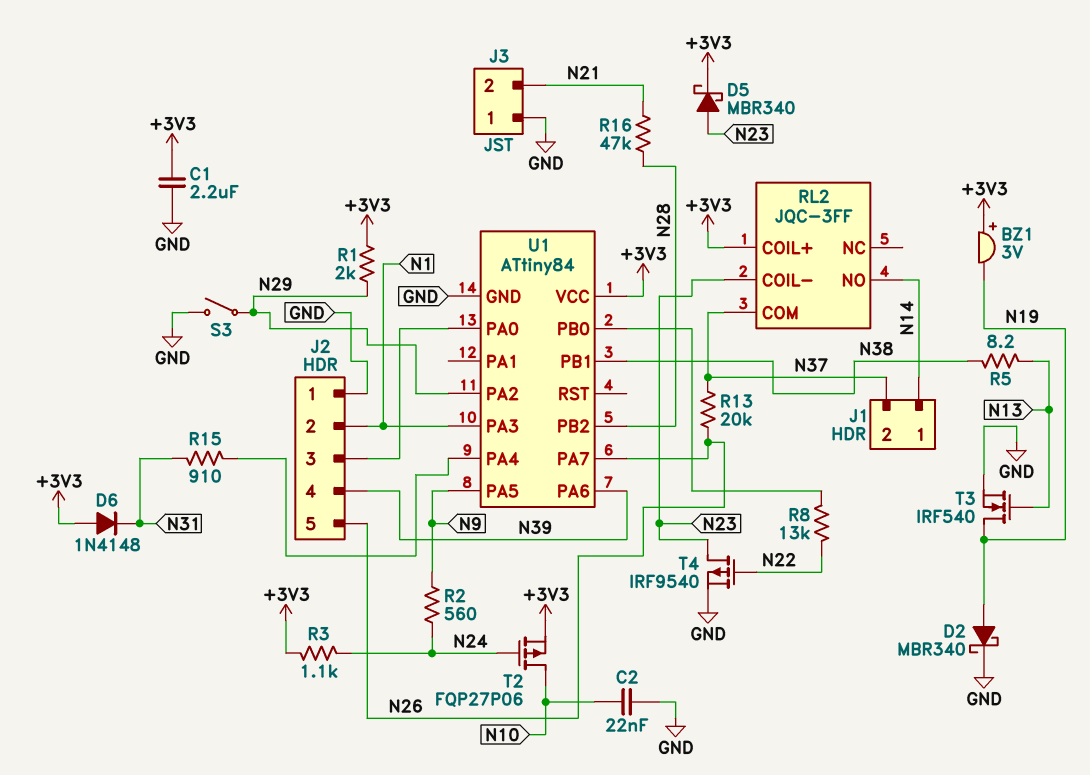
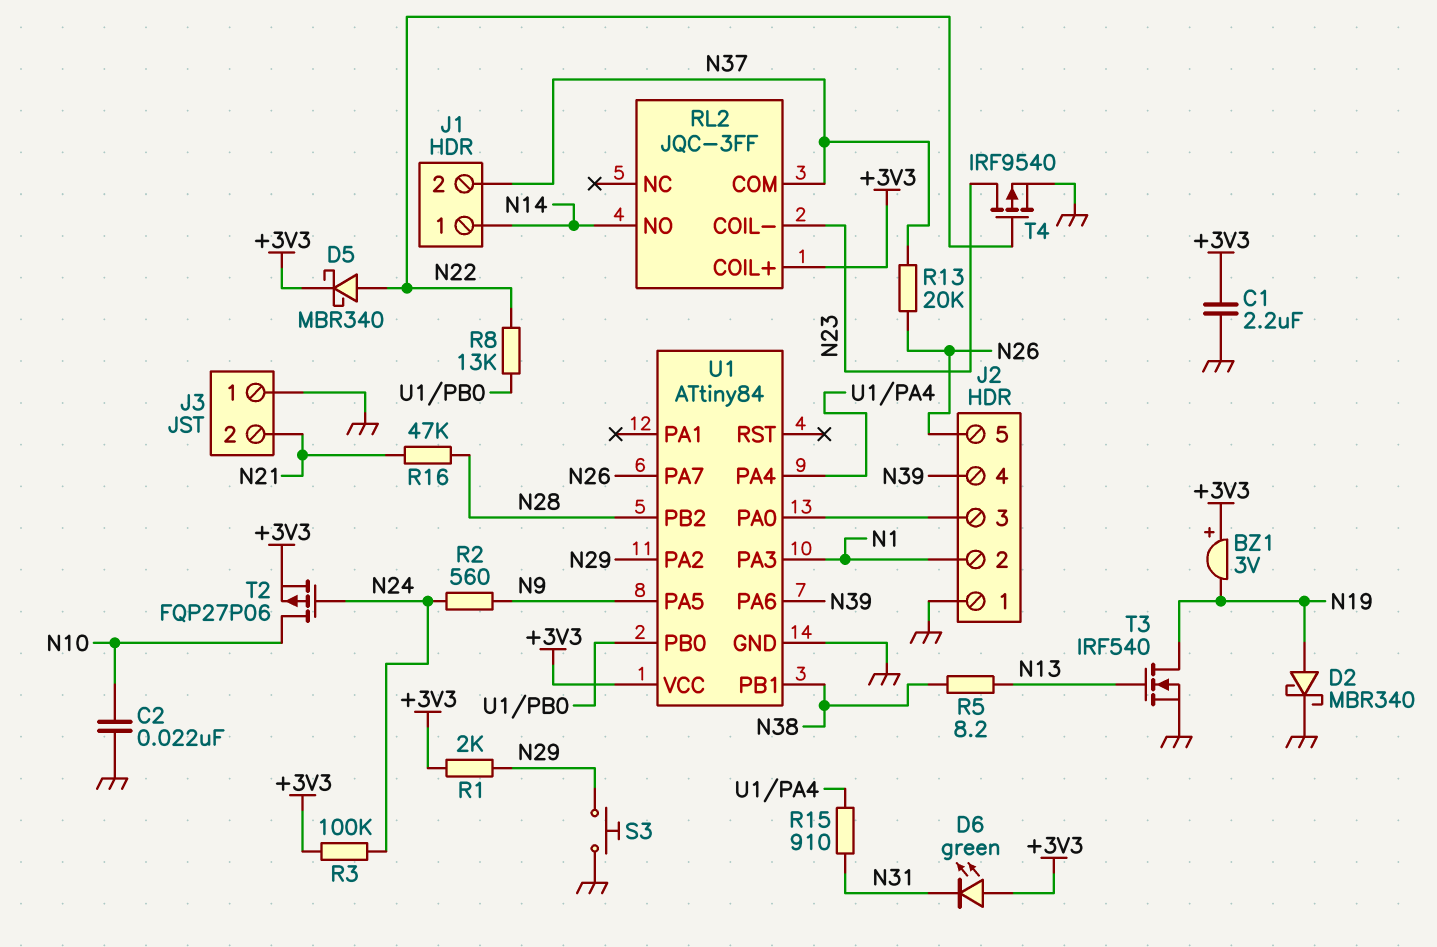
D5: schottky MBR340 (A N23, K +3V3) -> schottky MBR340 (A N22, K +3V3)
D6: diode 1N4148 (A +3V3, K N31) -> LED green (A +3V3, K N31)
R3: 1.1k (+3V3, N24) -> 100k (+3V3, N24)
S3: switch (GND, N29) -> button (GND, N29)

